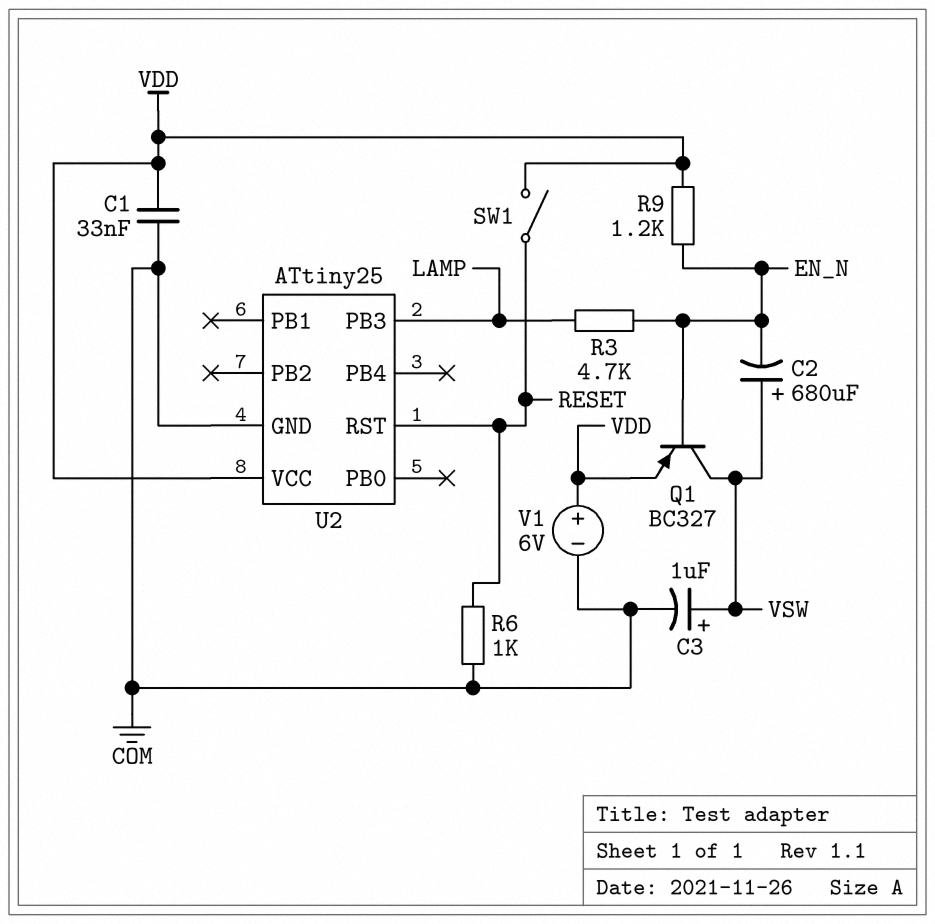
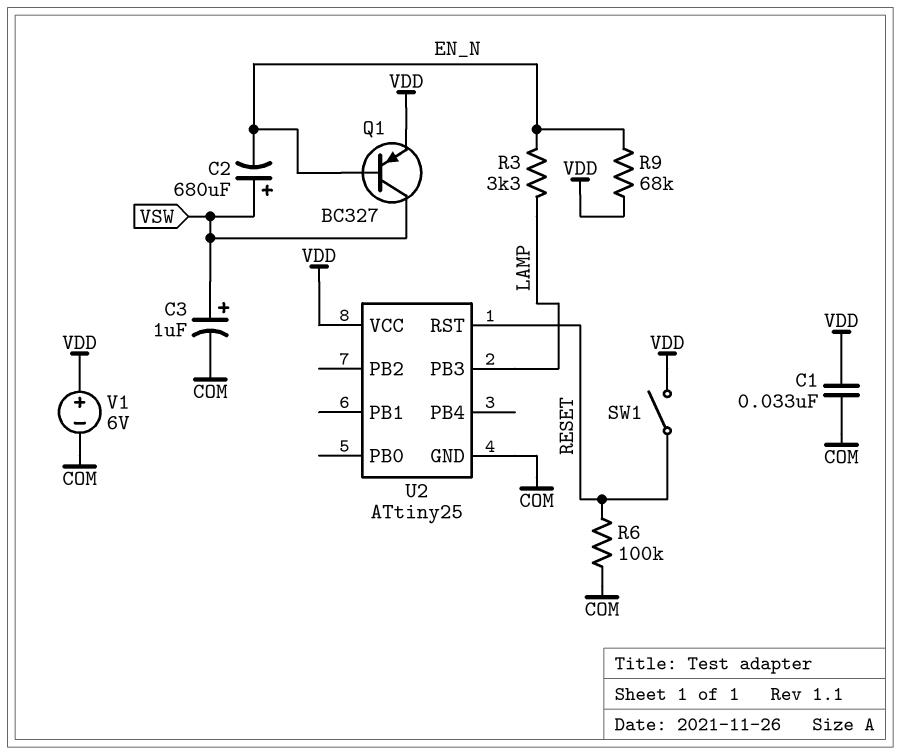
R3: 4.7k (EN_N, LAMP) -> 3.3k (EN_N, LAMP)
R6: 1k (COM, RESET) -> 100k (COM, RESET)
R9: 1.2k (EN_N, VDD) -> 68k (EN_N, VDD)

